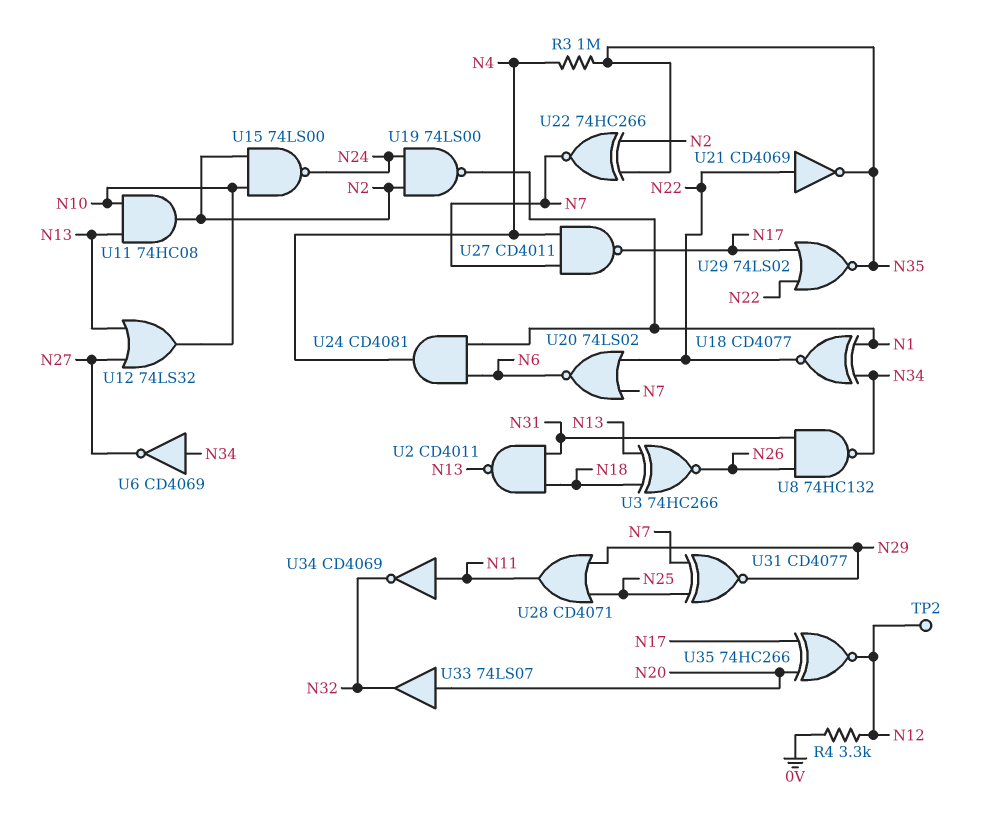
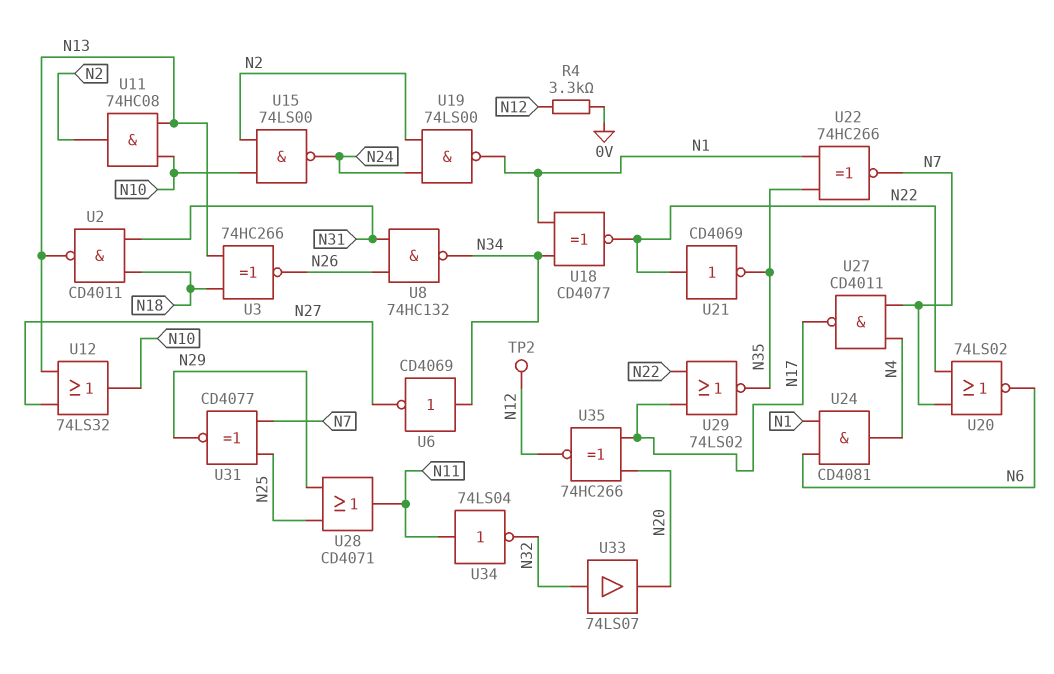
R3: 1M (N4, N35) -> none
U22: XNOR 74HC266 (in N2, in N35, out N7) -> XNOR 74HC266 (in N1, in N35, out N7)
U33: buffer 74LS07 (in N20, out N32) -> buffer 74LS07 (in N32, out N20)
U34: NOT CD4069 (in N11, out N32) -> NOT 74LS04 (in N11, out N32)

